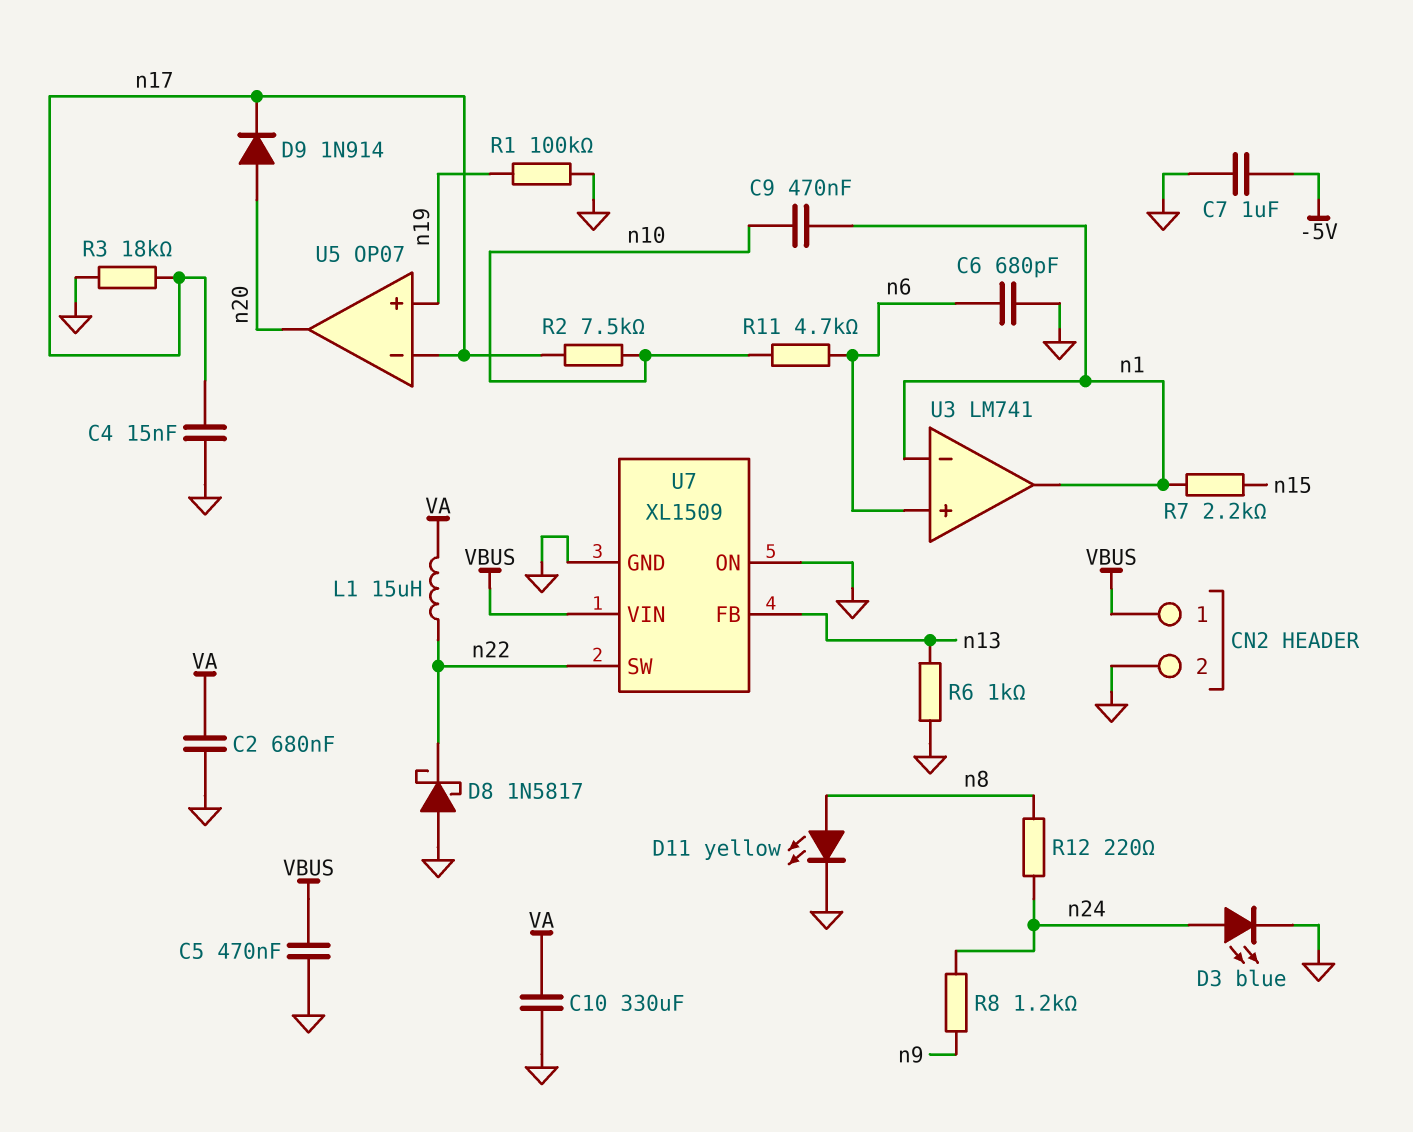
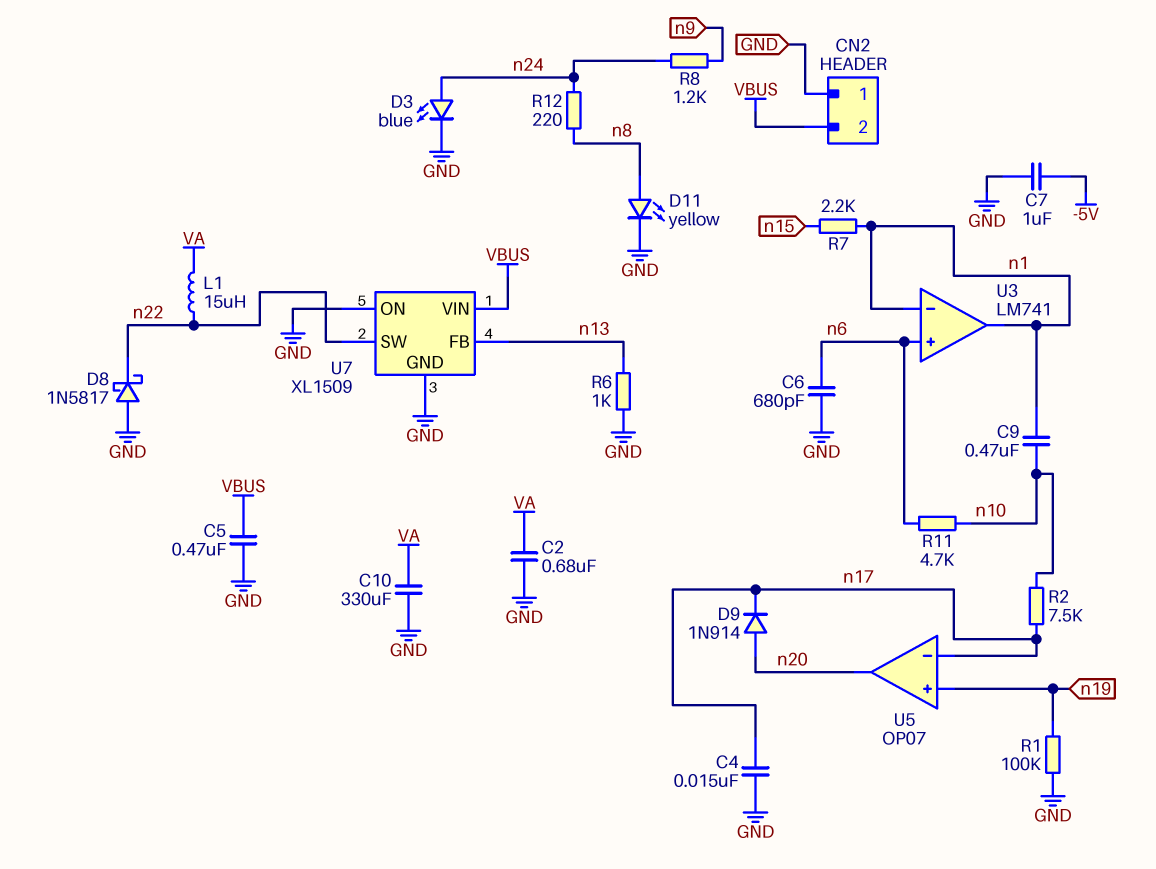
CN2 pin 1: VBUS -> GND
CN2 pin 2: GND -> VBUS
R3: 18k (GND, n17) -> none

